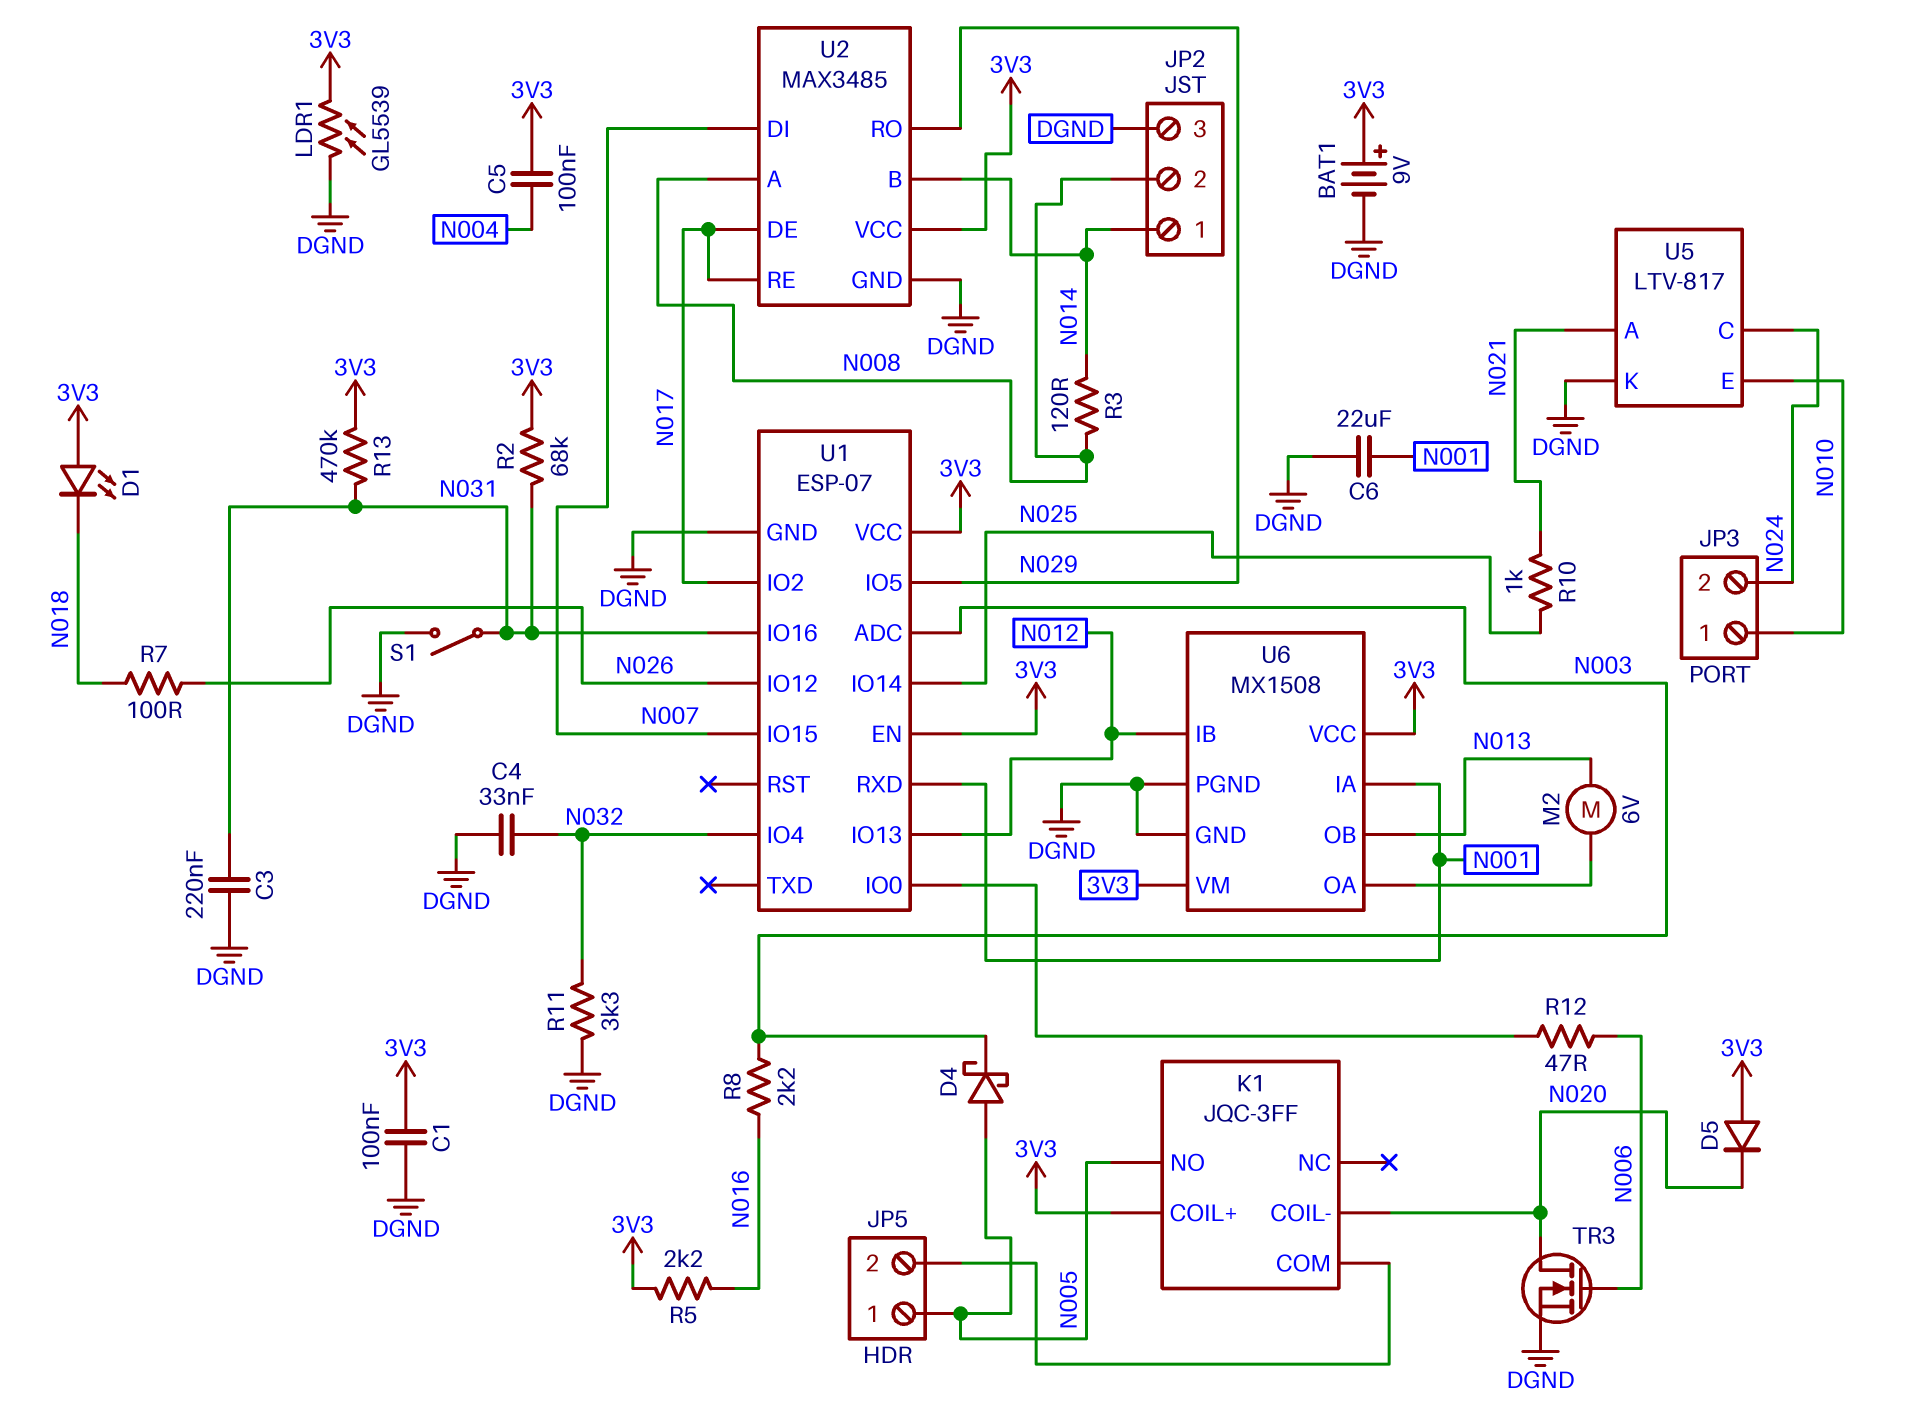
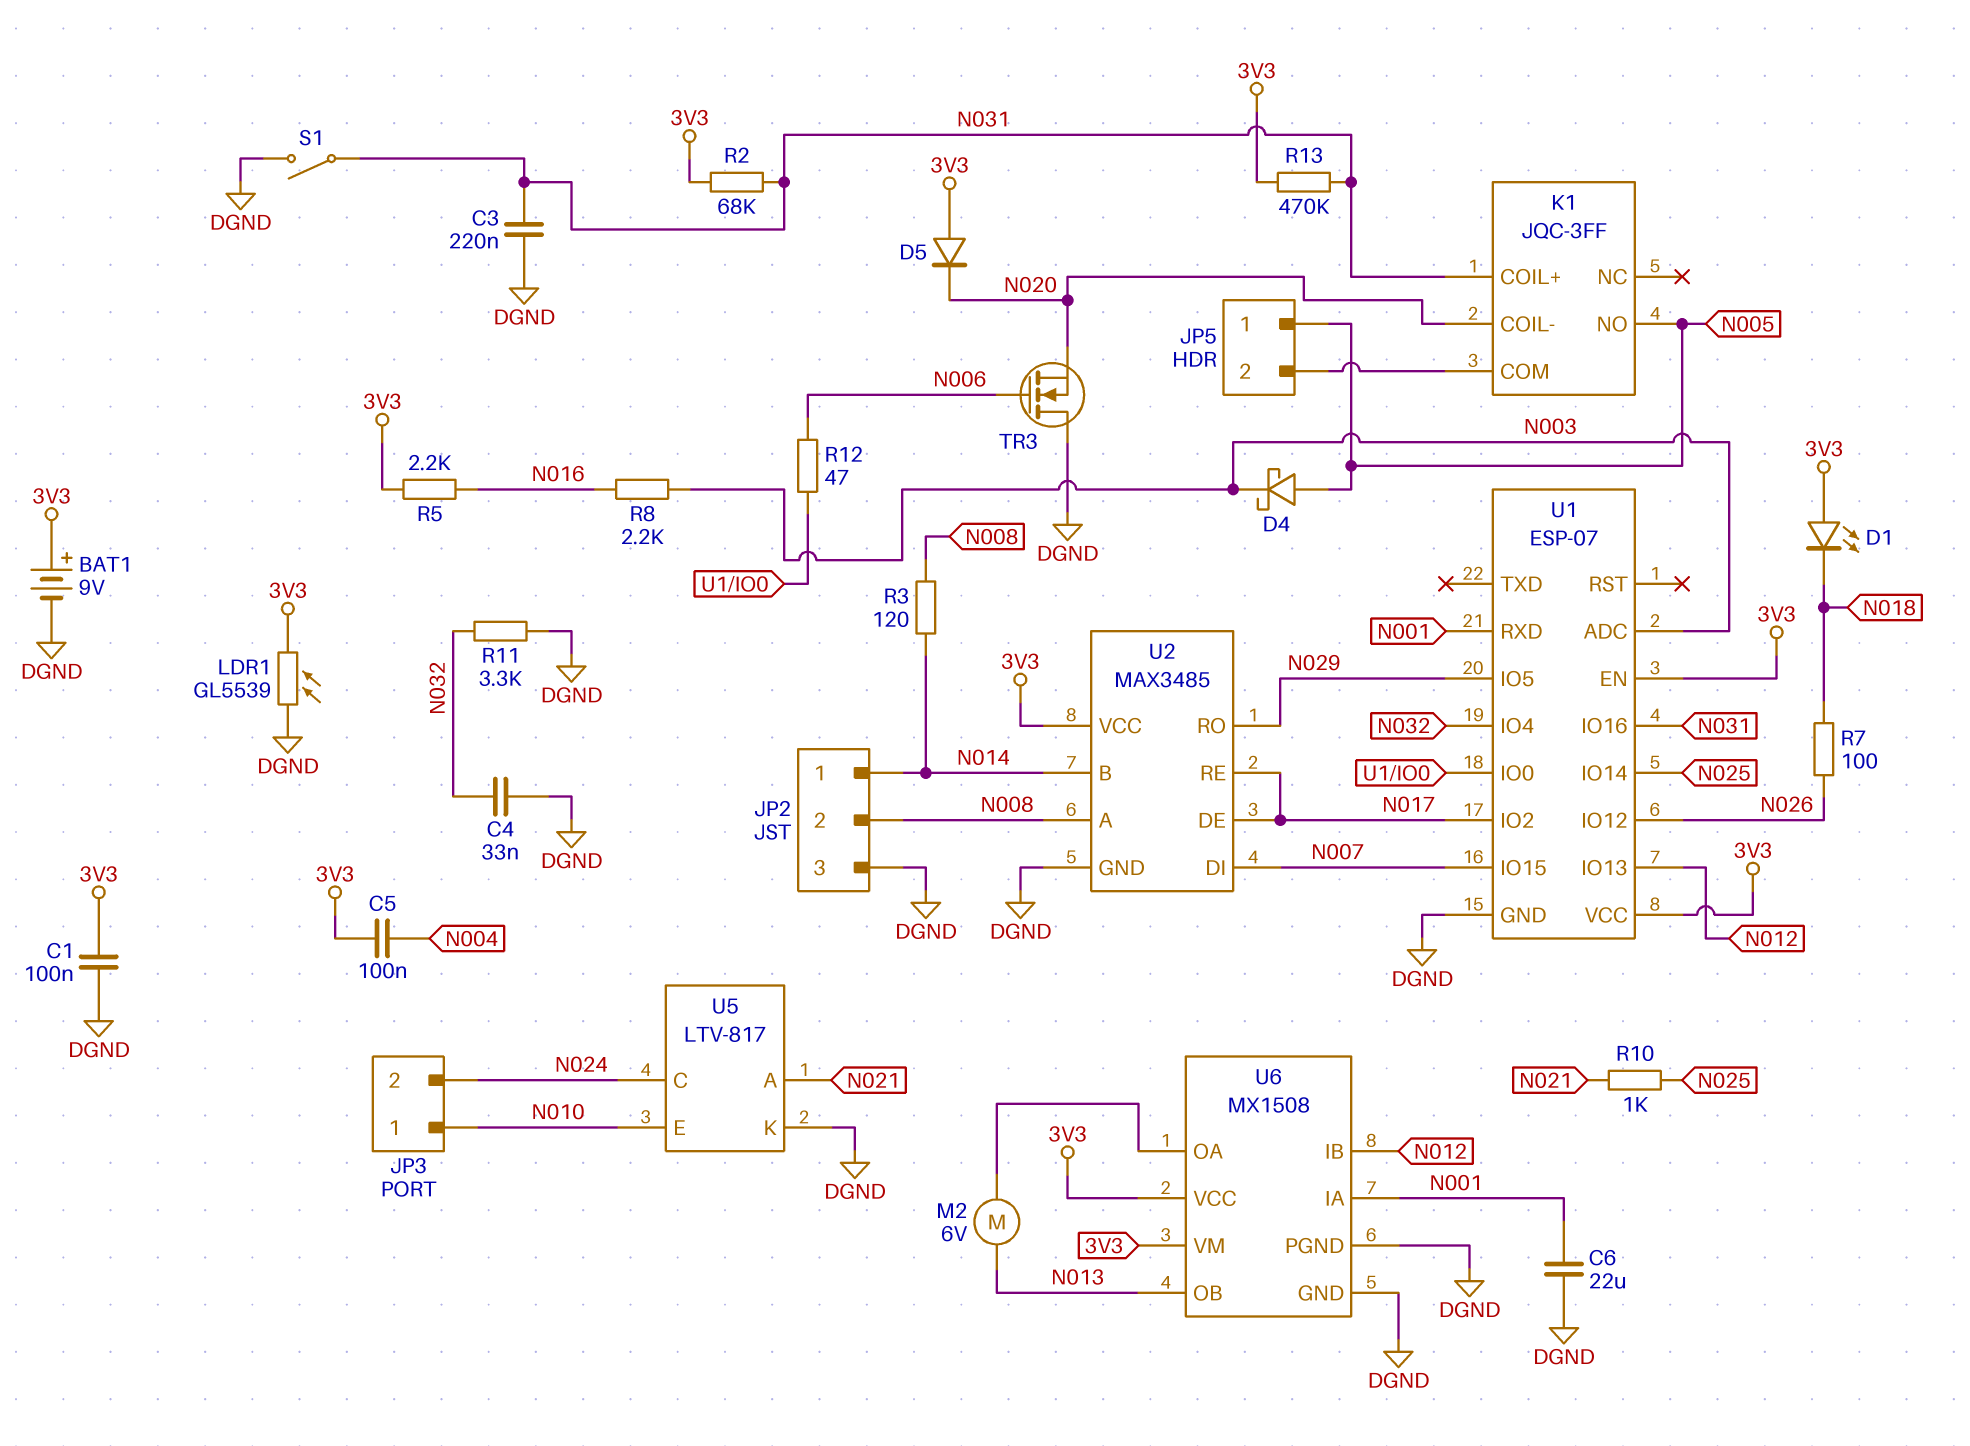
K1 pin COIL+: 3V3 -> N031
TR3: NMOS (G N006, D N020, S DGND) -> NMOS (G N006, D DGND, S N020)

